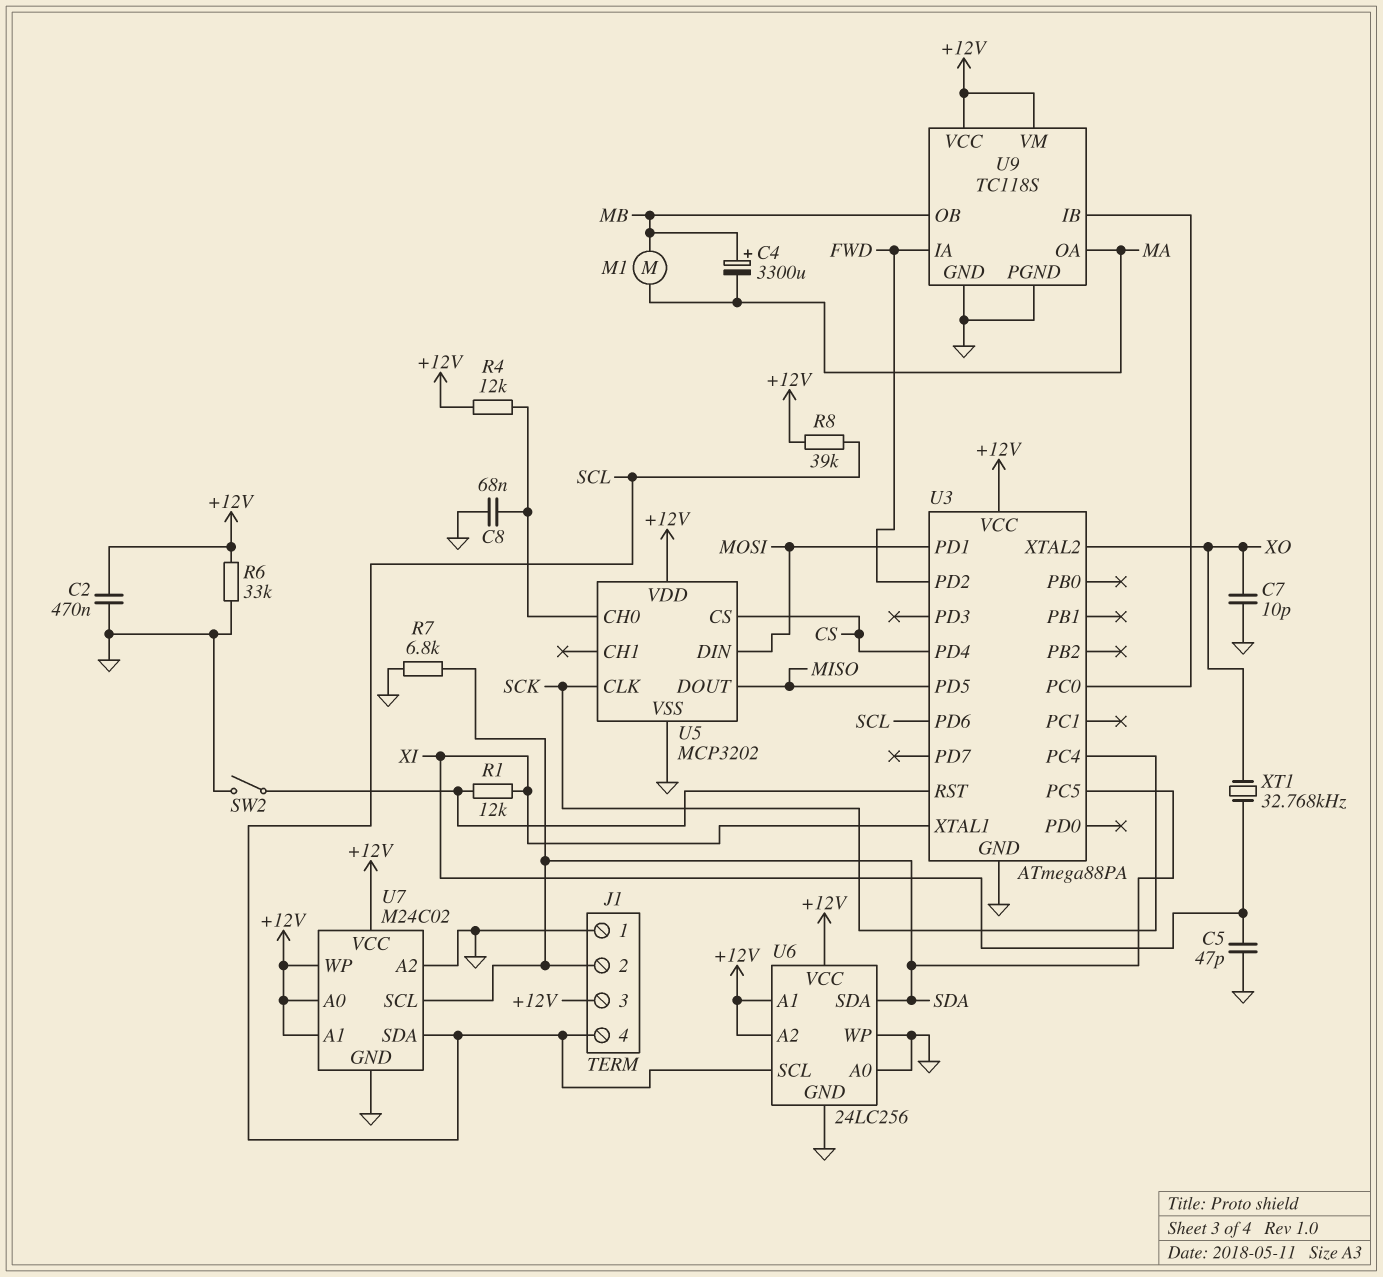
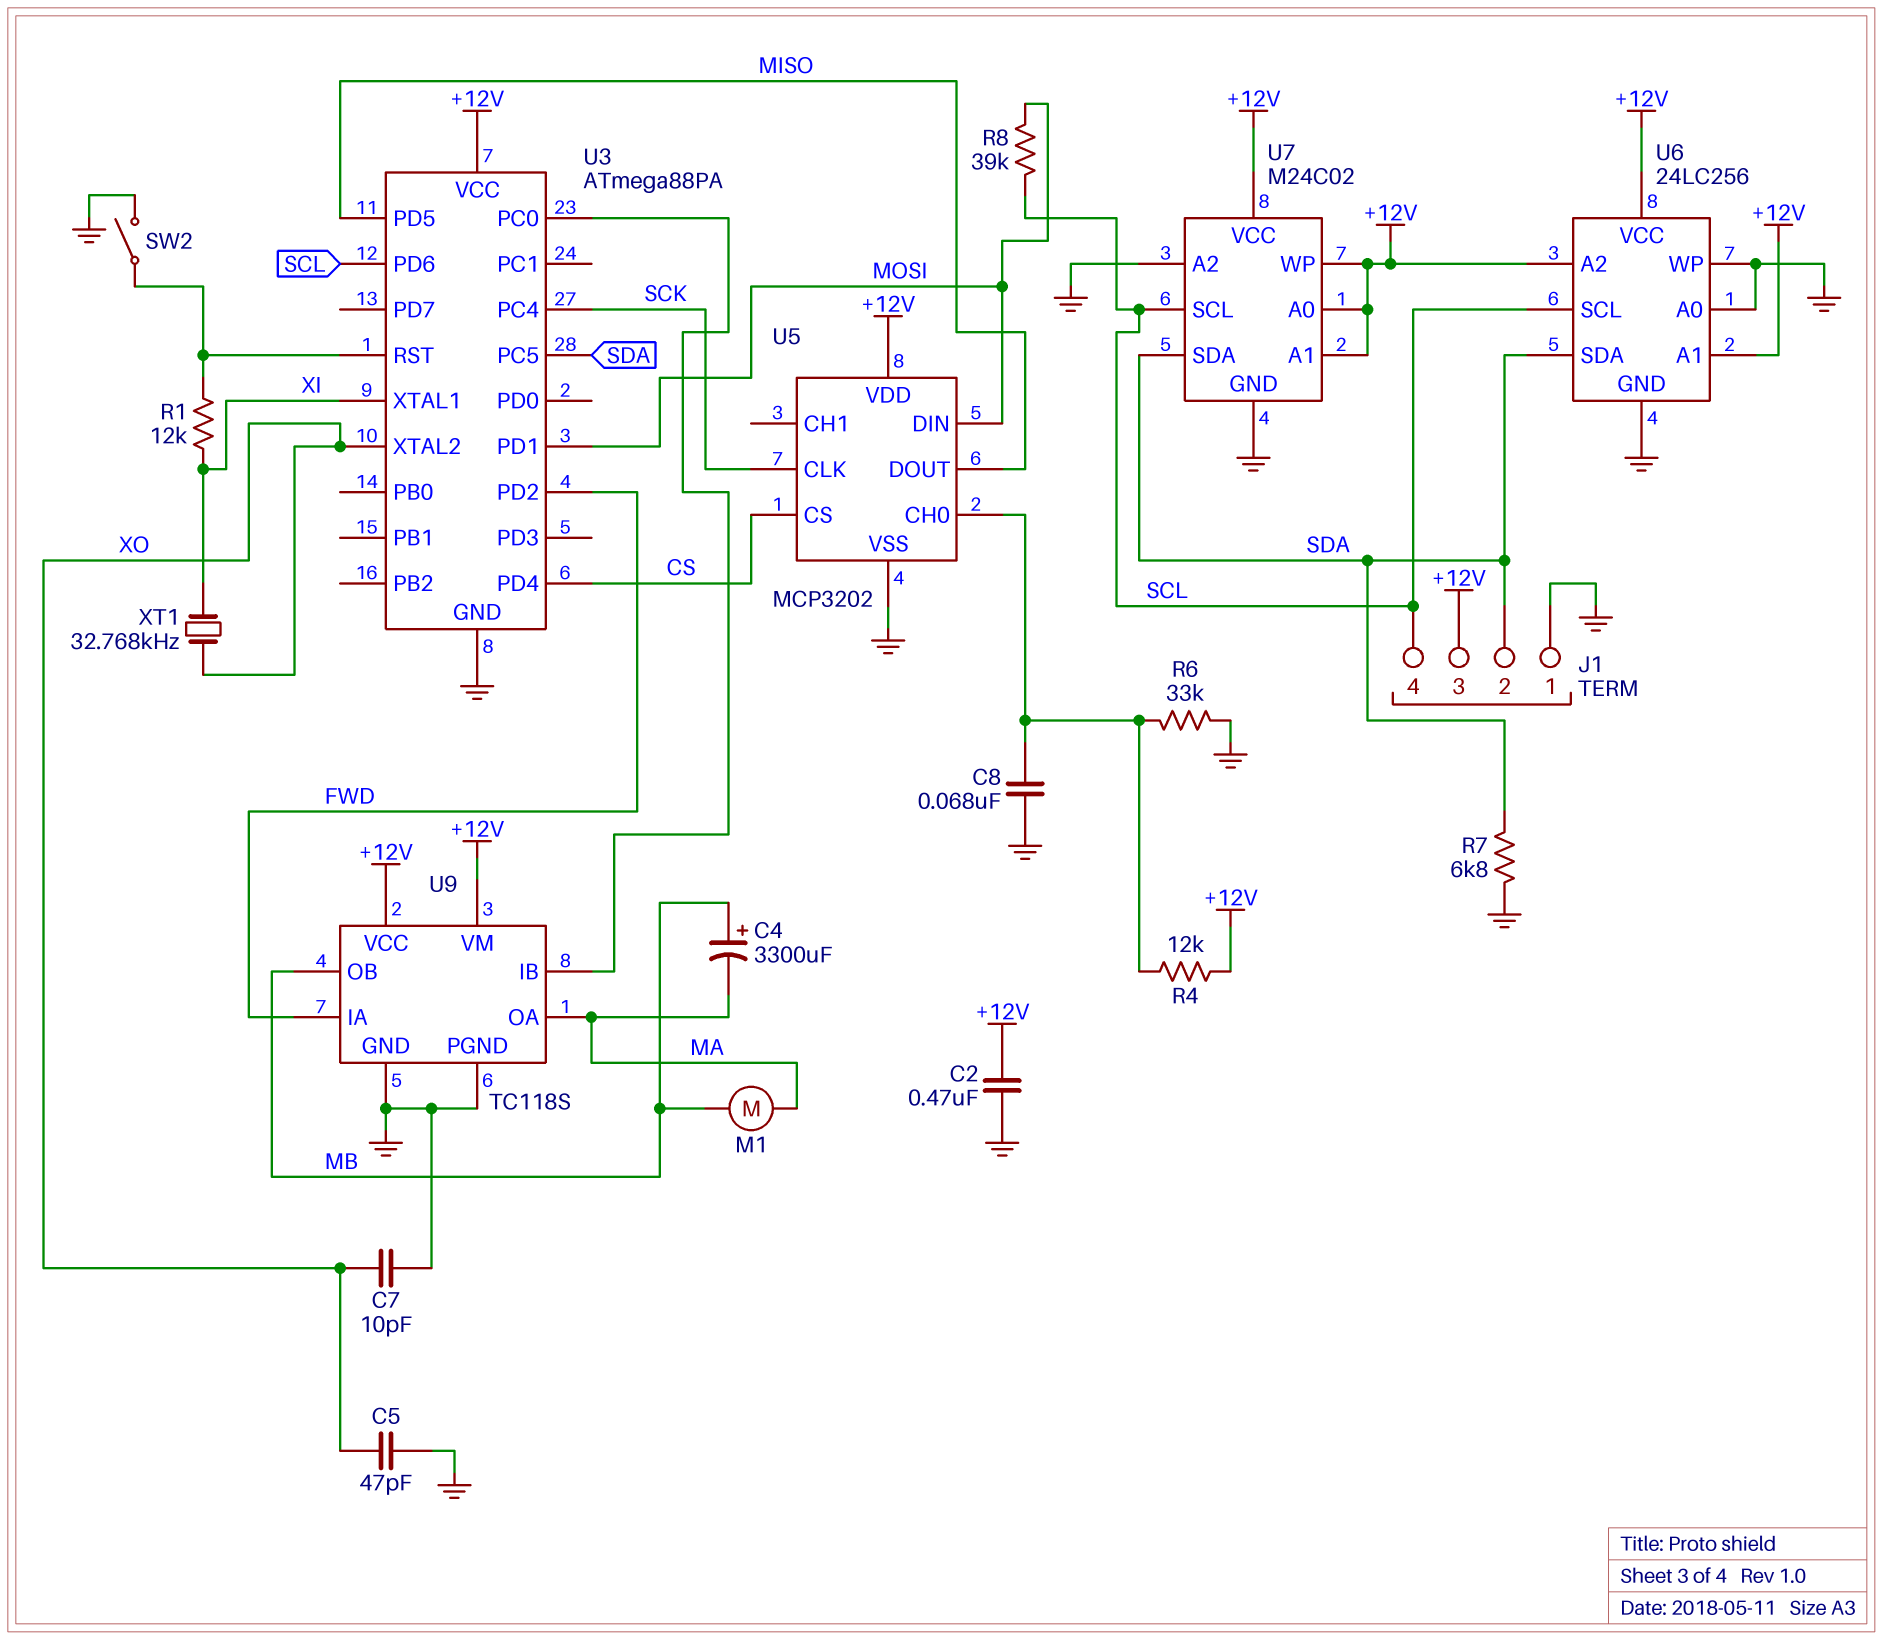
C5: 47pF (GND, XI) -> 47pF (GND, XO)
R6: 33k (+12V, GND) -> 33k (GND, U5/CH0)
R8: 39k (+12V, SCL) -> 39k (MOSI, SCL)
U7 pin SCL: SDA -> SCL
U7 pin SDA: SCL -> SDA

